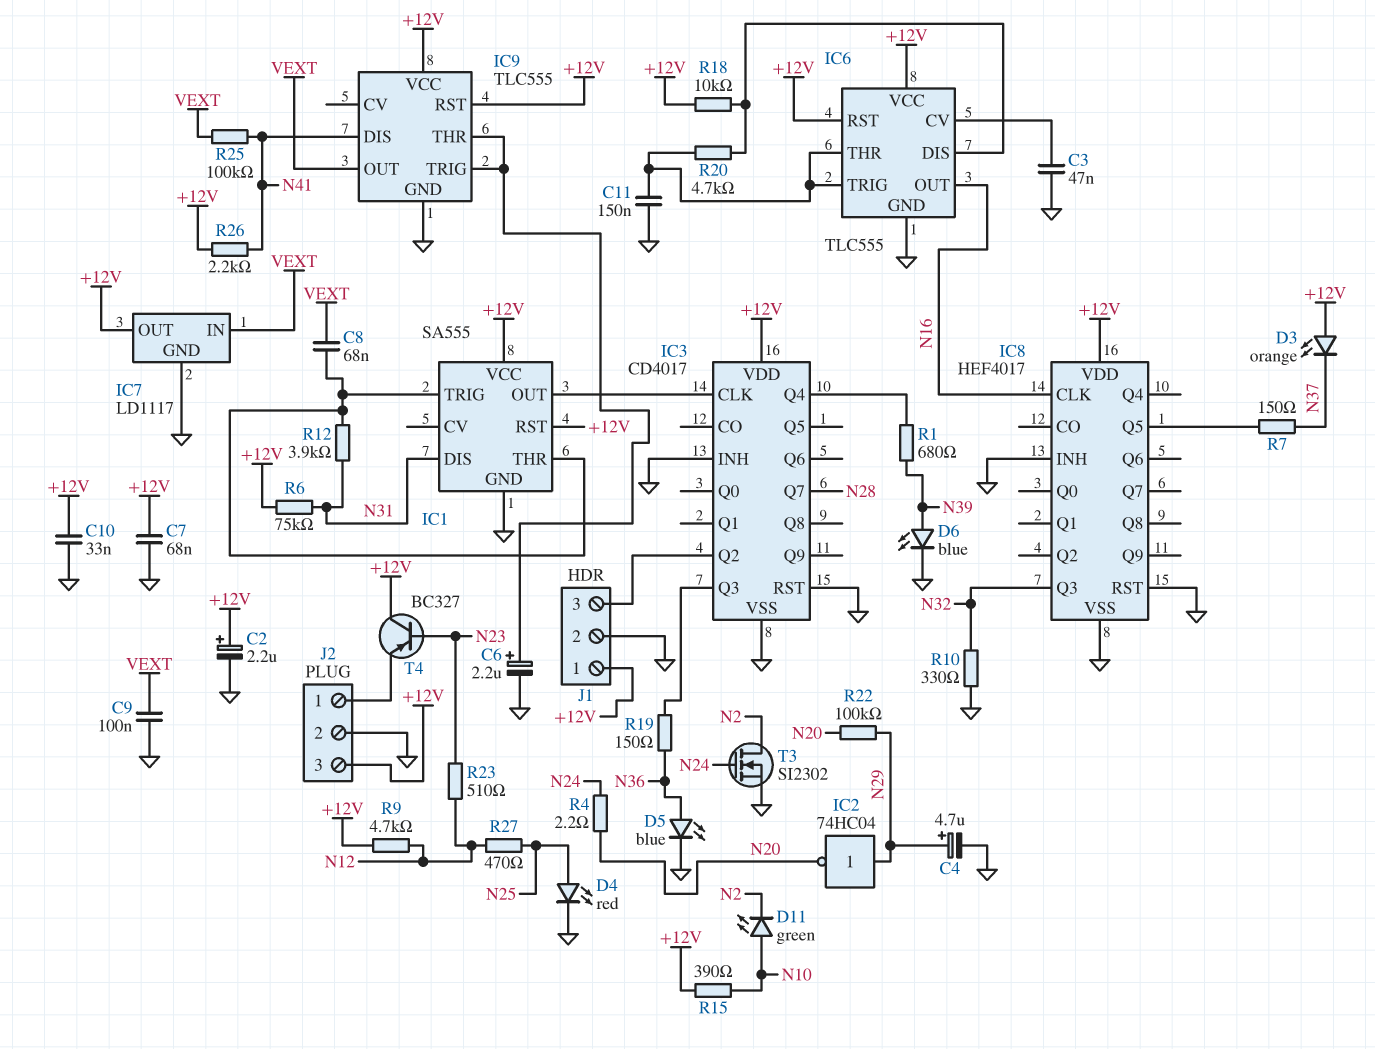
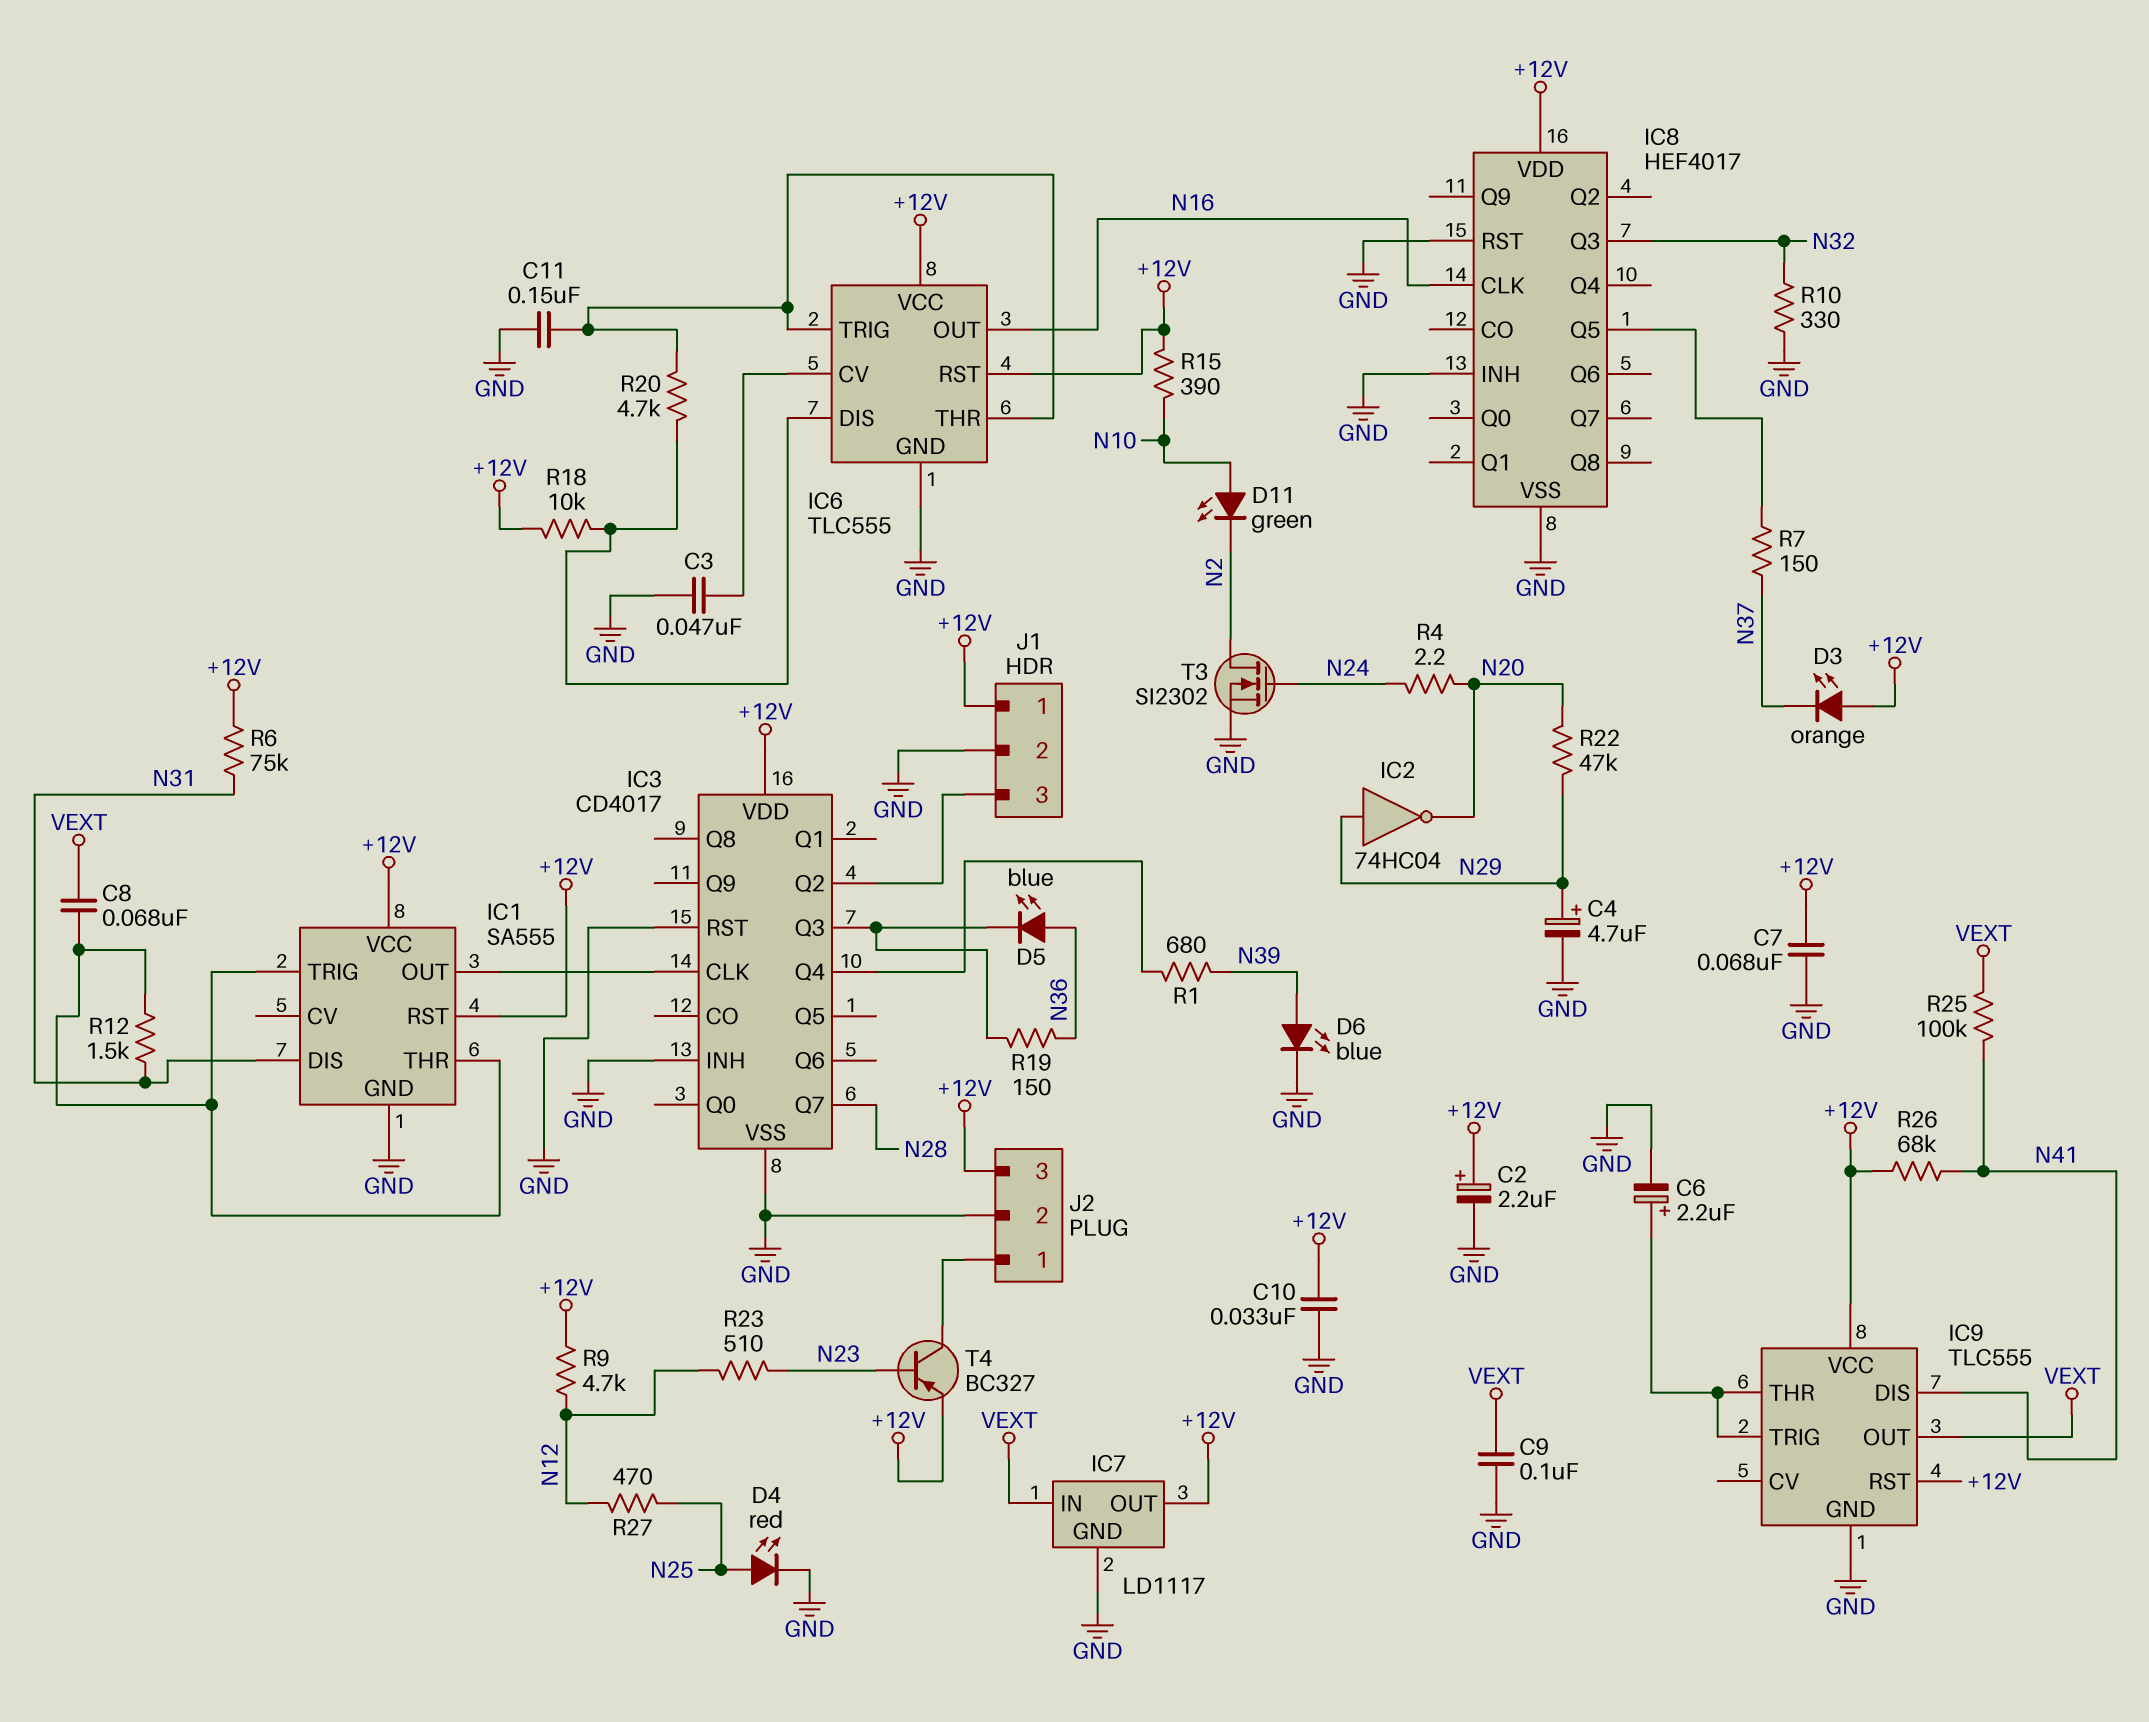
D5: LED blue (A N36, K GND) -> LED blue (A N36, K IC3/Q3)
R12: 3.9k (IC1/THR, N31) -> 1.5k (IC1/THR, N31)
R22: 100k (N20, N29) -> 47k (N20, N29)
R26: 2.2k (+12V, N41) -> 68k (+12V, N41)
T4: PNP BC327 (B N23, C +12V, E J2/1) -> PNP BC327 (B N23, C J2/1, E +12V)

